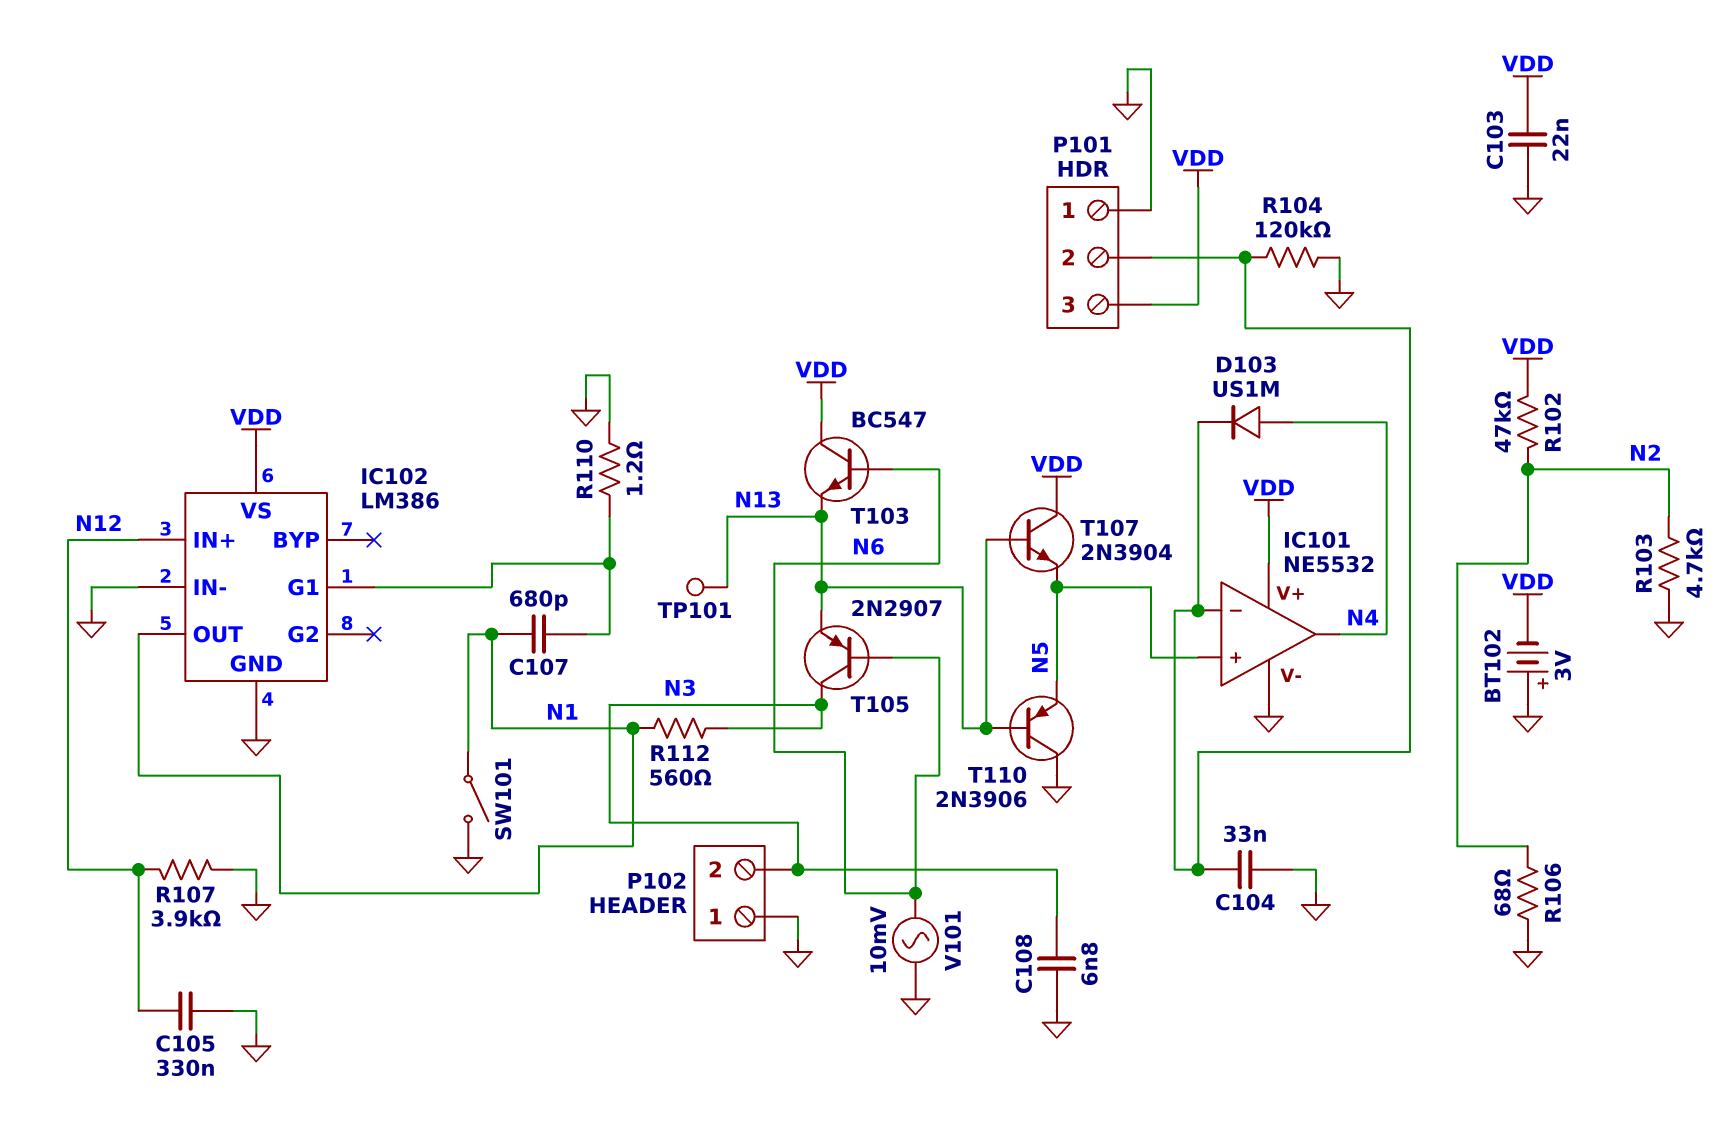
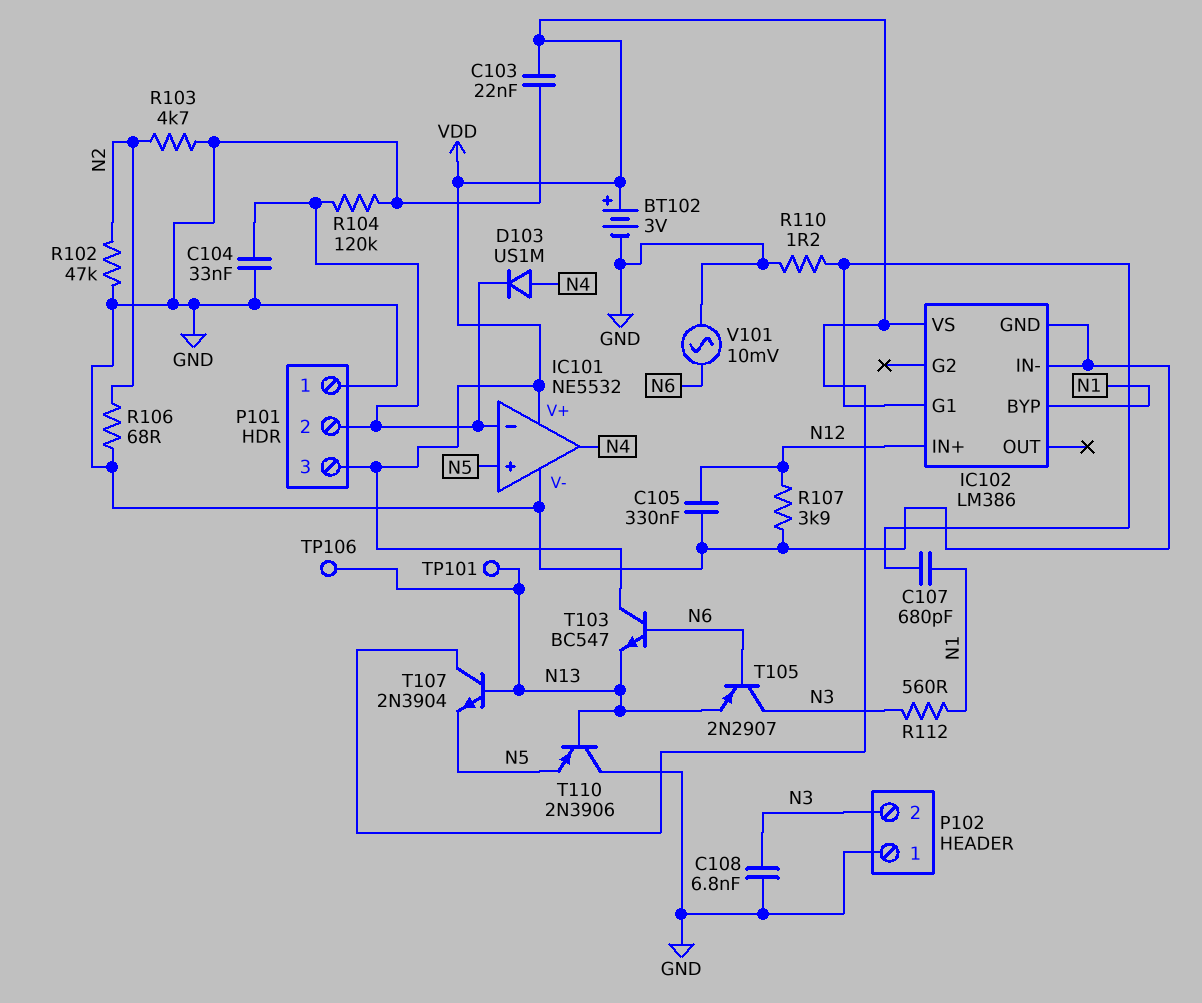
BT102: 3V (plus GND, minus VDD) -> 3V (plus VDD, minus GND)
IC102 pin BYP: none -> N1
IC102 pin OUT: N1 -> none
R102: 47k (N2, VDD) -> 47k (GND, N2)
SW101: switch (GND, N1) -> none
TP106: none -> test point (N13)

